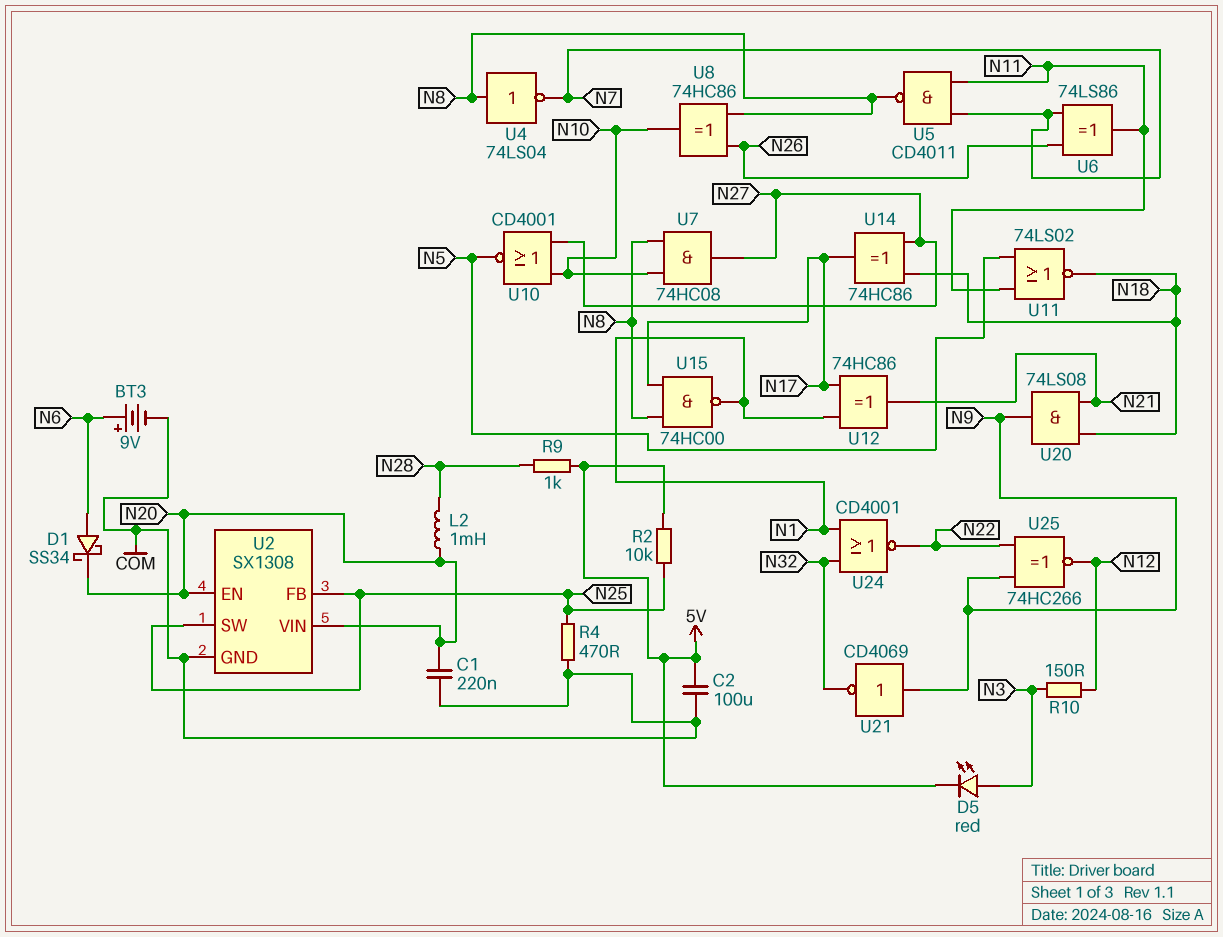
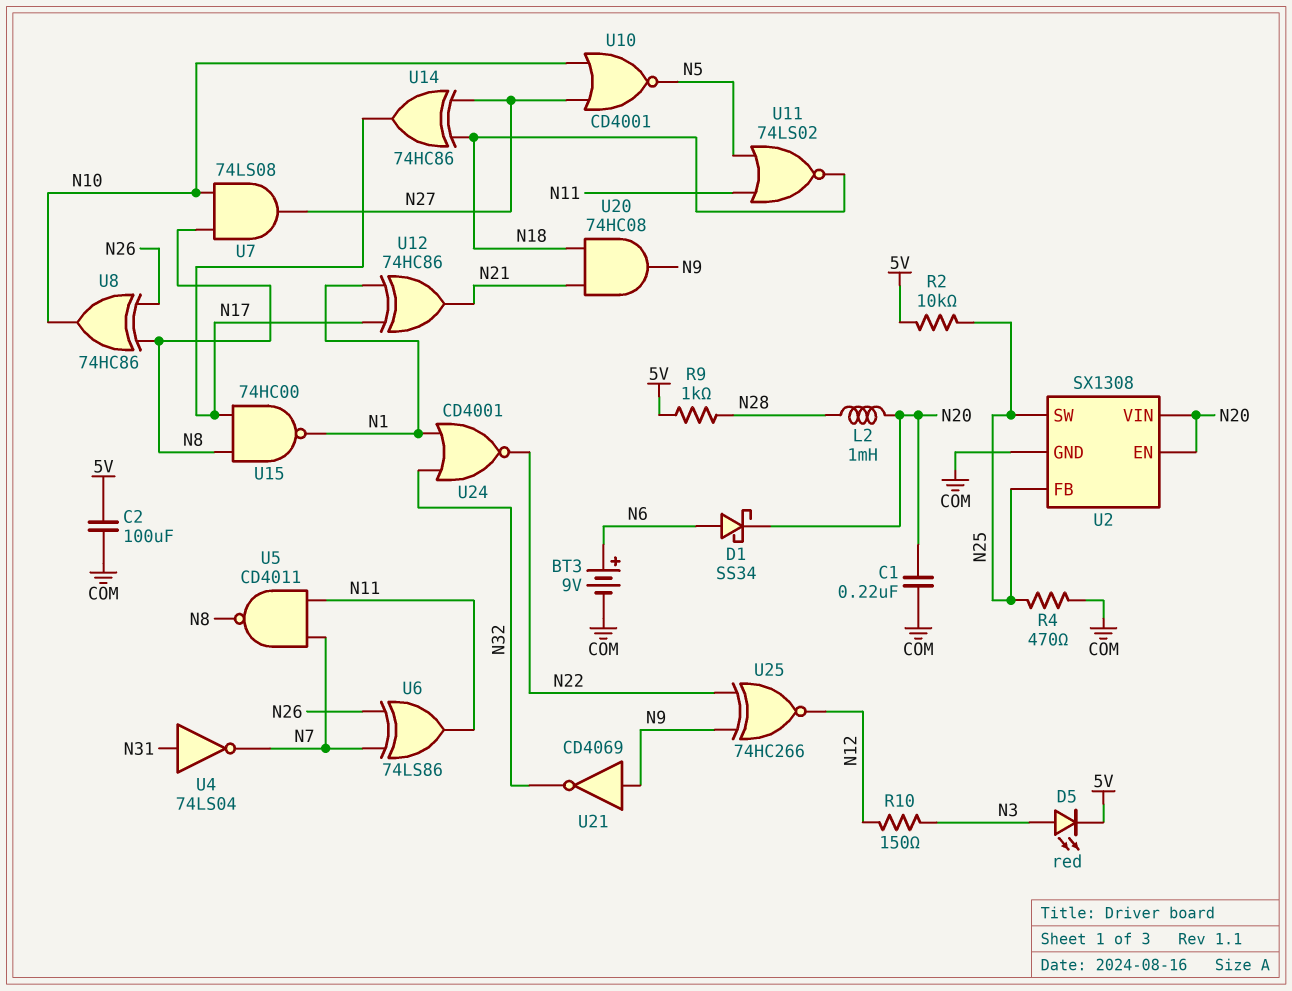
U4: NOT 74LS04 (in N8, out N7) -> NOT 74LS04 (in N31, out N7)
U7: AND 74HC08 (in N8, in N10, out N27) -> AND 74LS08 (in N8, in N10, out N27)
U20: AND 74LS08 (in N18, in N21, out N9) -> AND 74HC08 (in N18, in N21, out N9)

